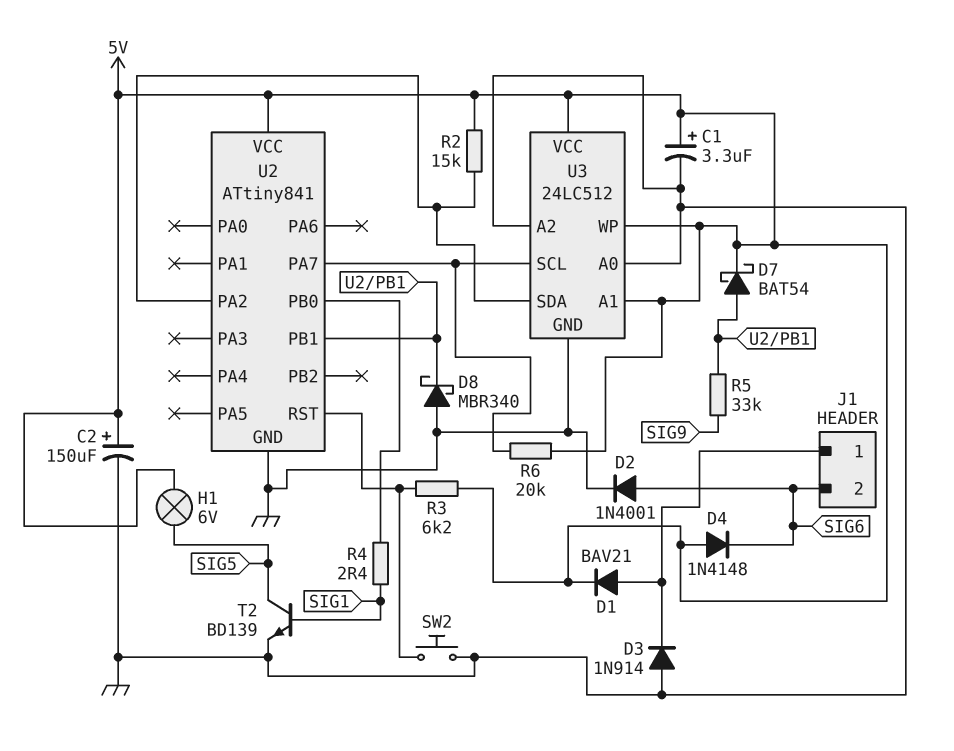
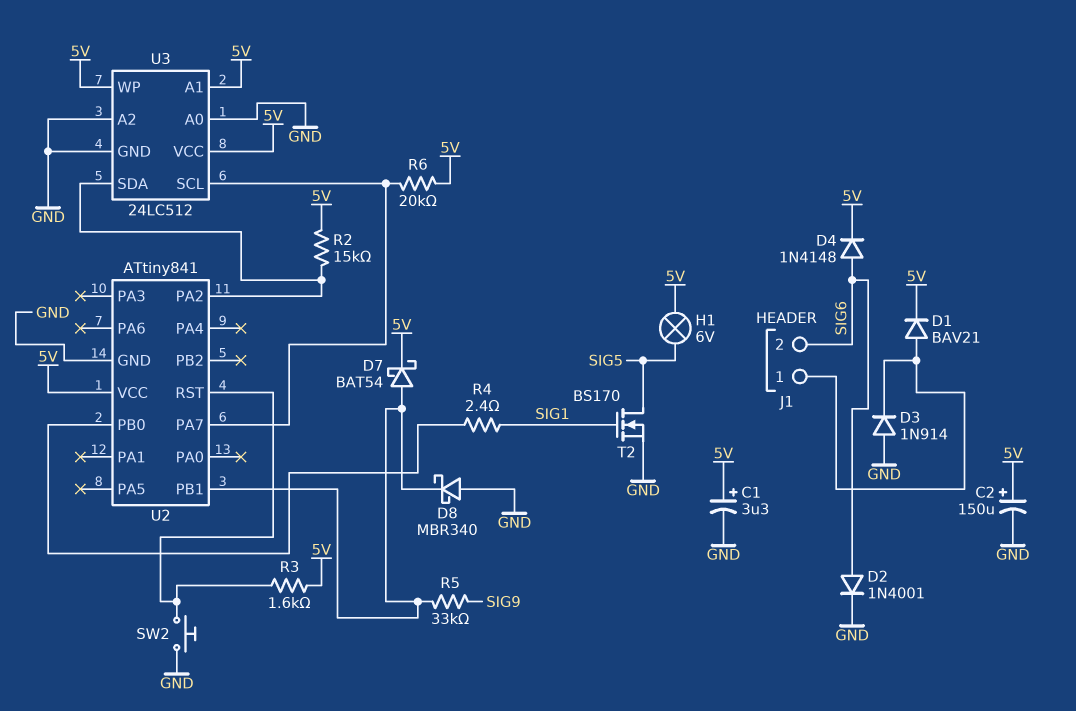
D4: diode 1N4148 (A 5V, K SIG6) -> diode 1N4148 (A SIG6, K 5V)
R3: 6.2k (5V, U2/RST) -> 1.6k (5V, U2/RST)
T2: NPN BD139 (B SIG1, C SIG5, E GND) -> NMOS BS170 (G SIG1, D SIG5, S GND)

